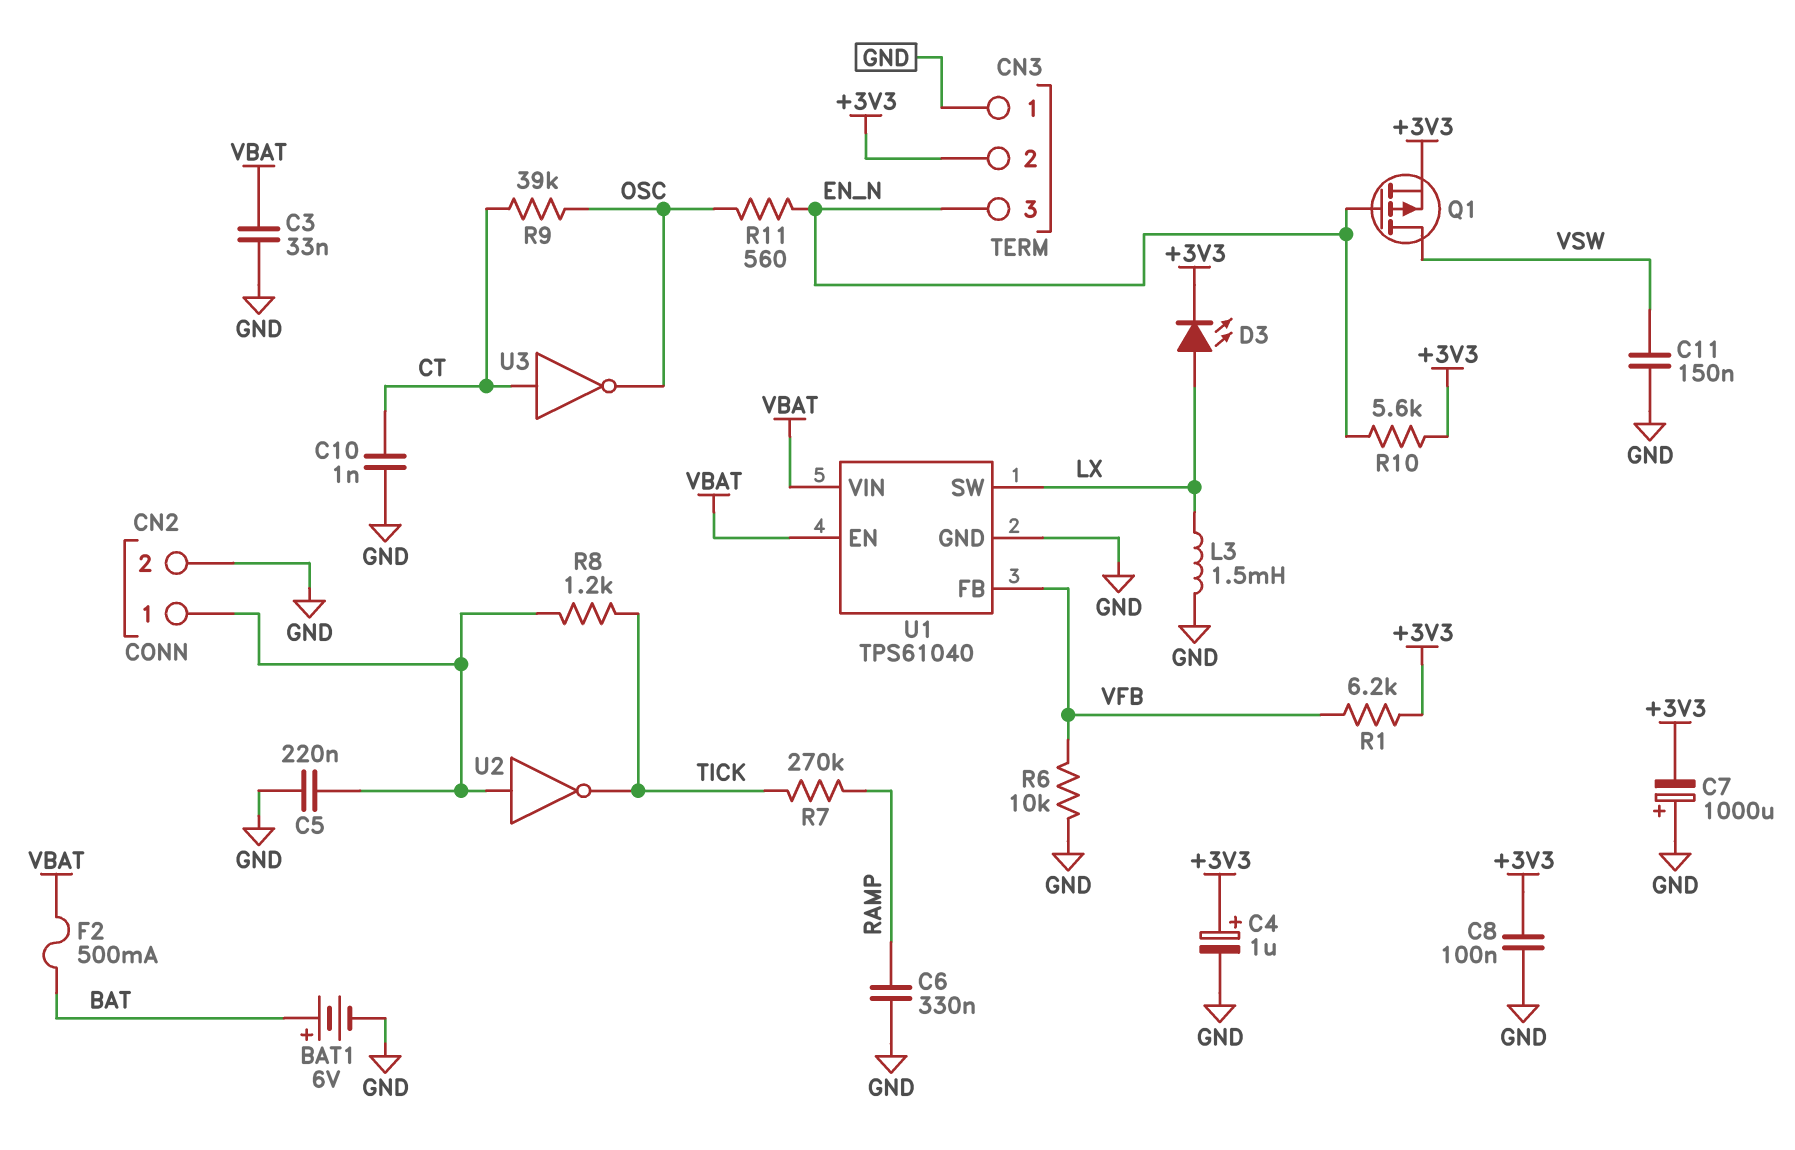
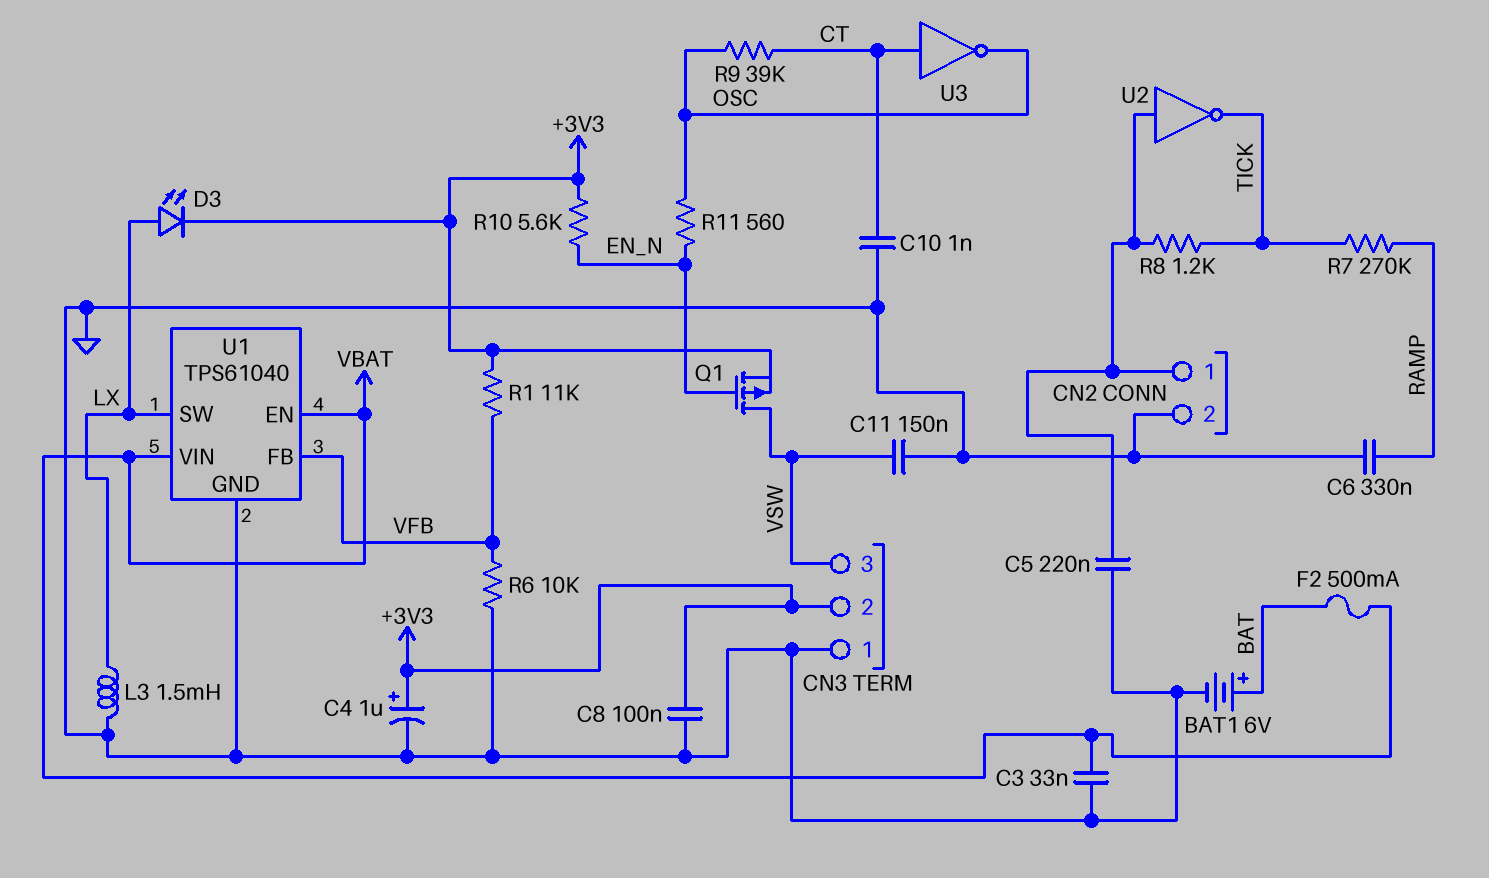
C7: 1000uF (plus GND, minus +3V3) -> none
CN3 pin 3: EN_N -> VSW
R1: 6.2k (+3V3, VFB) -> 11k (+3V3, VFB)

